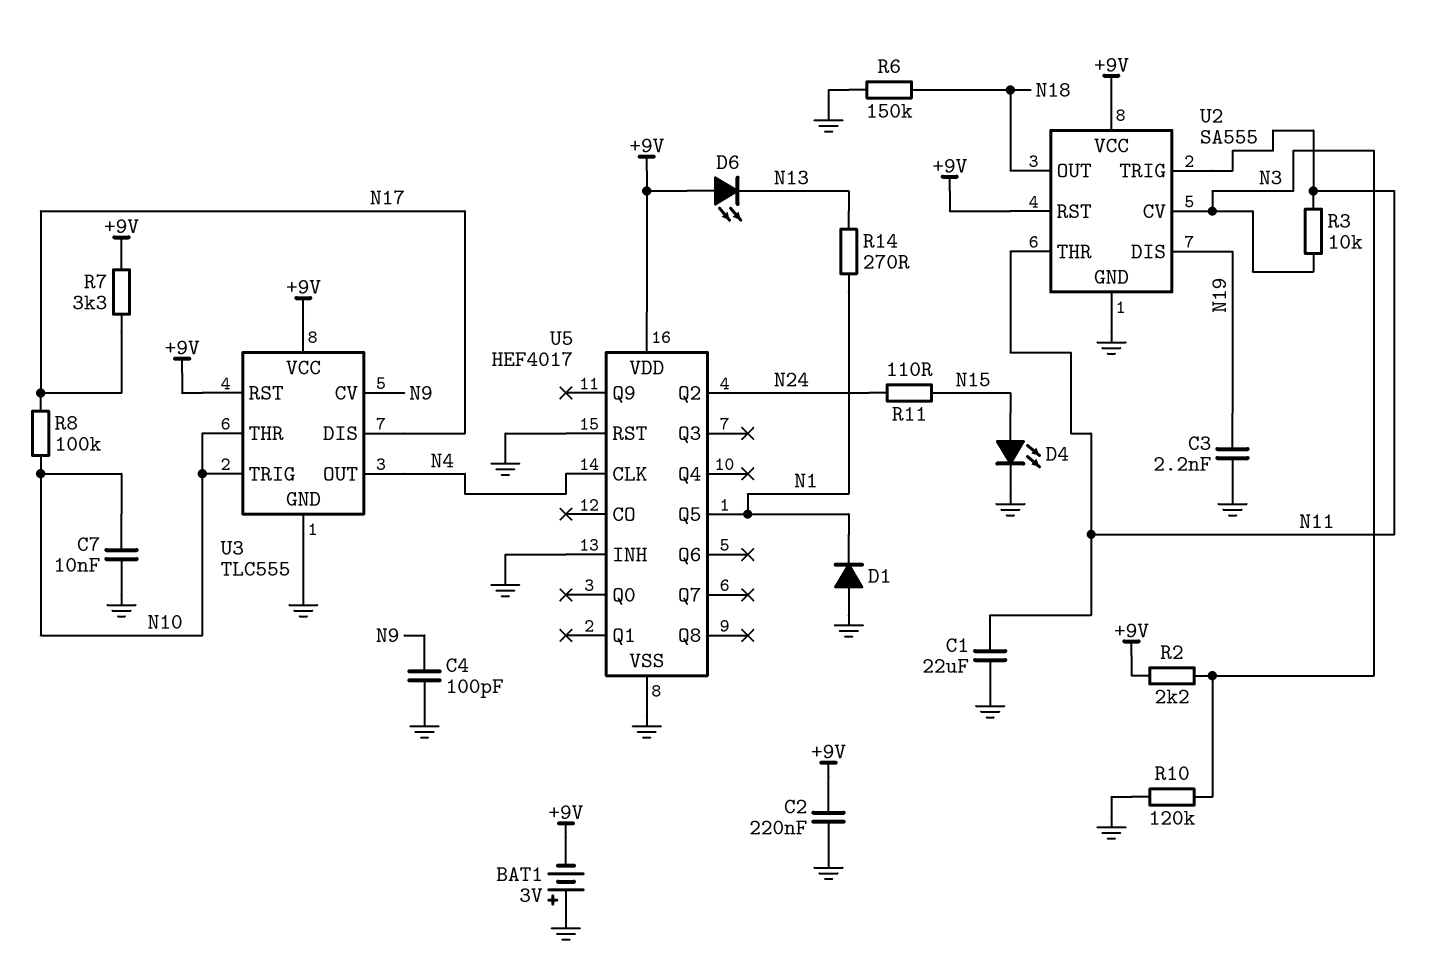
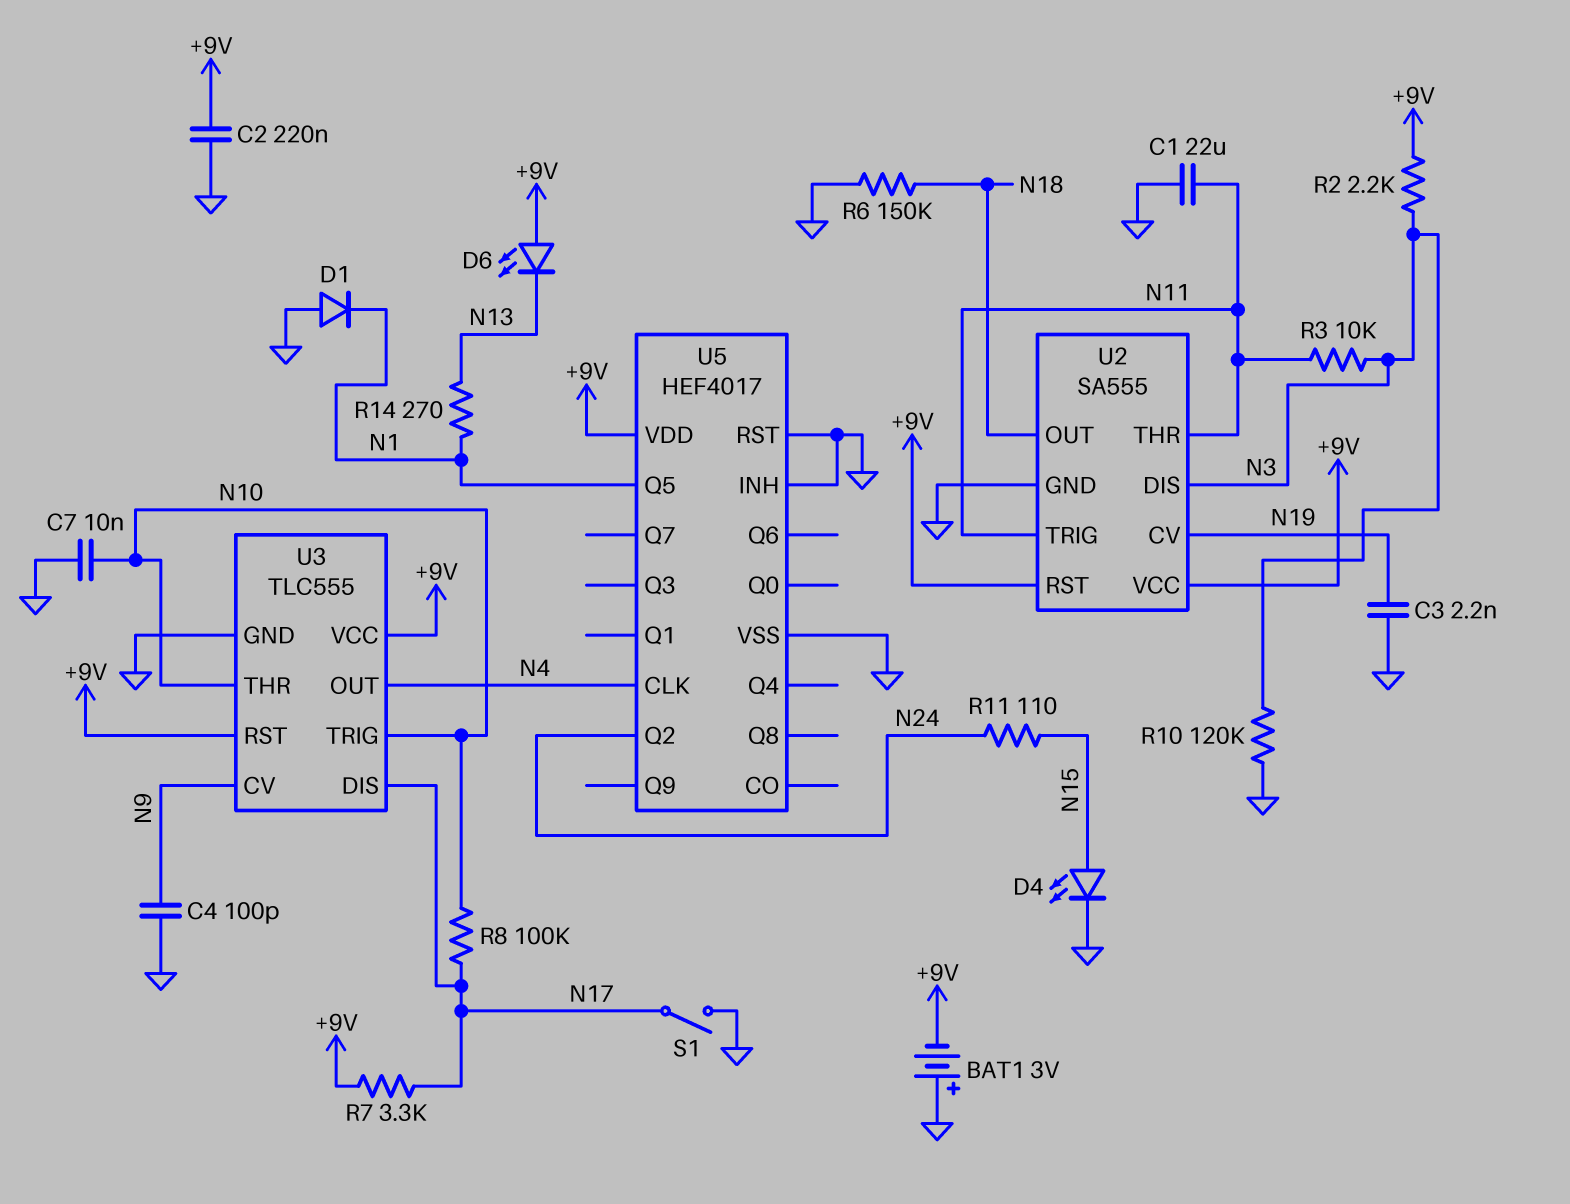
S1: none -> switch (GND, N17)
U2 pin CV: N3 -> N19
U2 pin DIS: N19 -> N3

